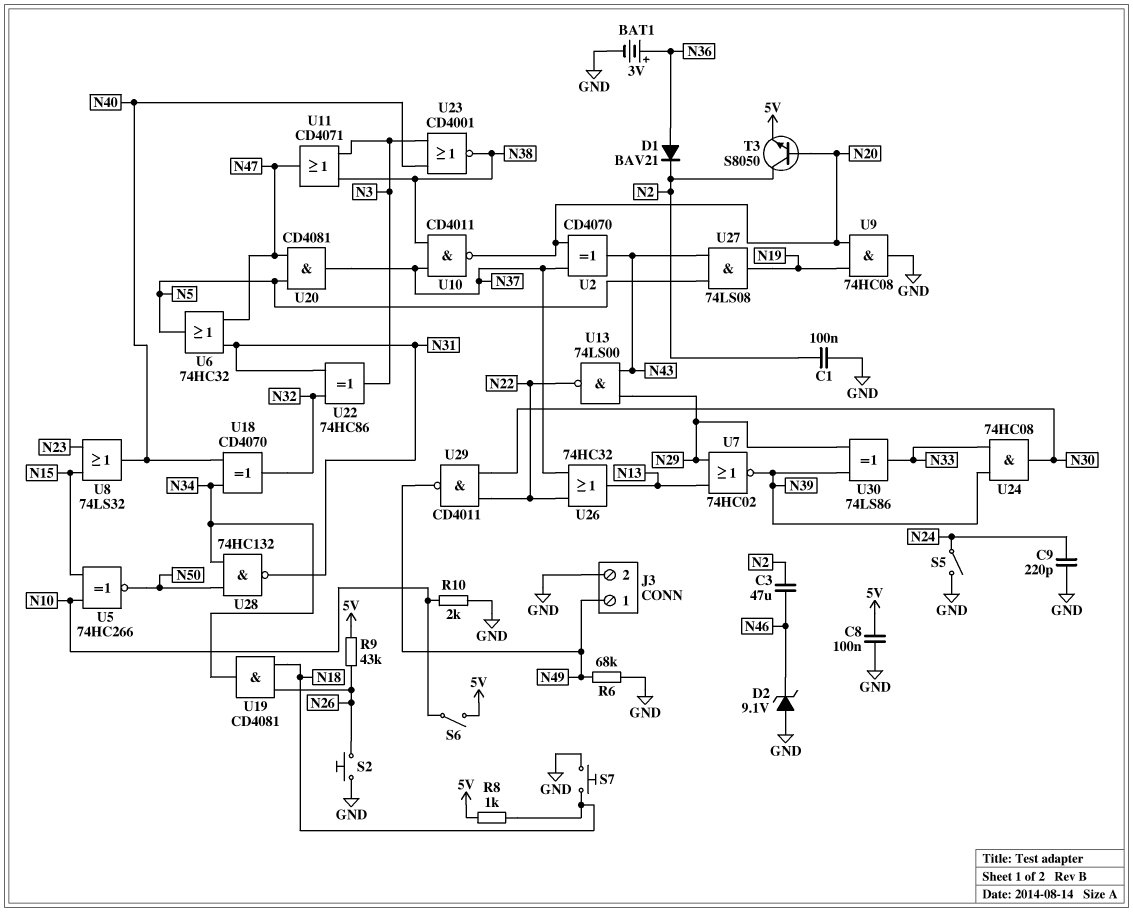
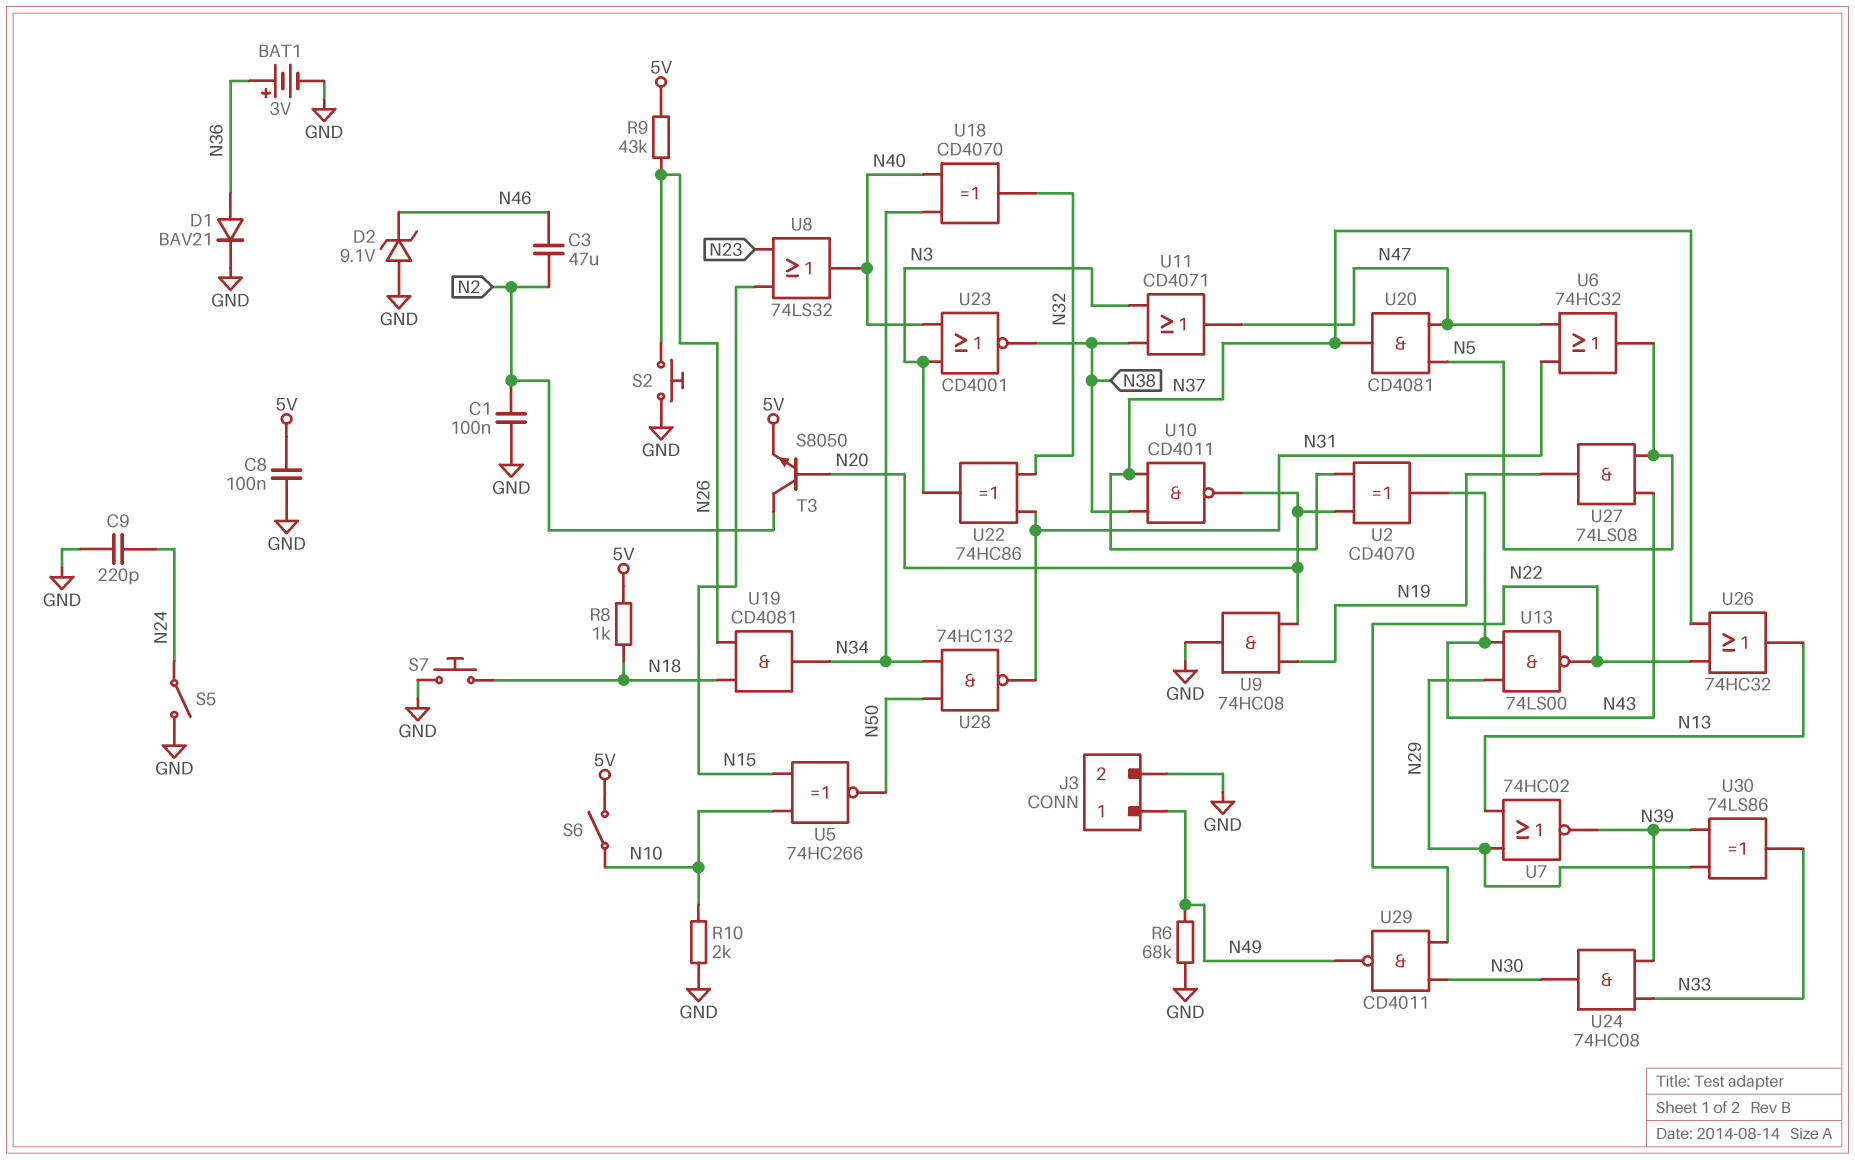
D1: diode BAV21 (A N36, K N2) -> diode BAV21 (A N36, K GND)

